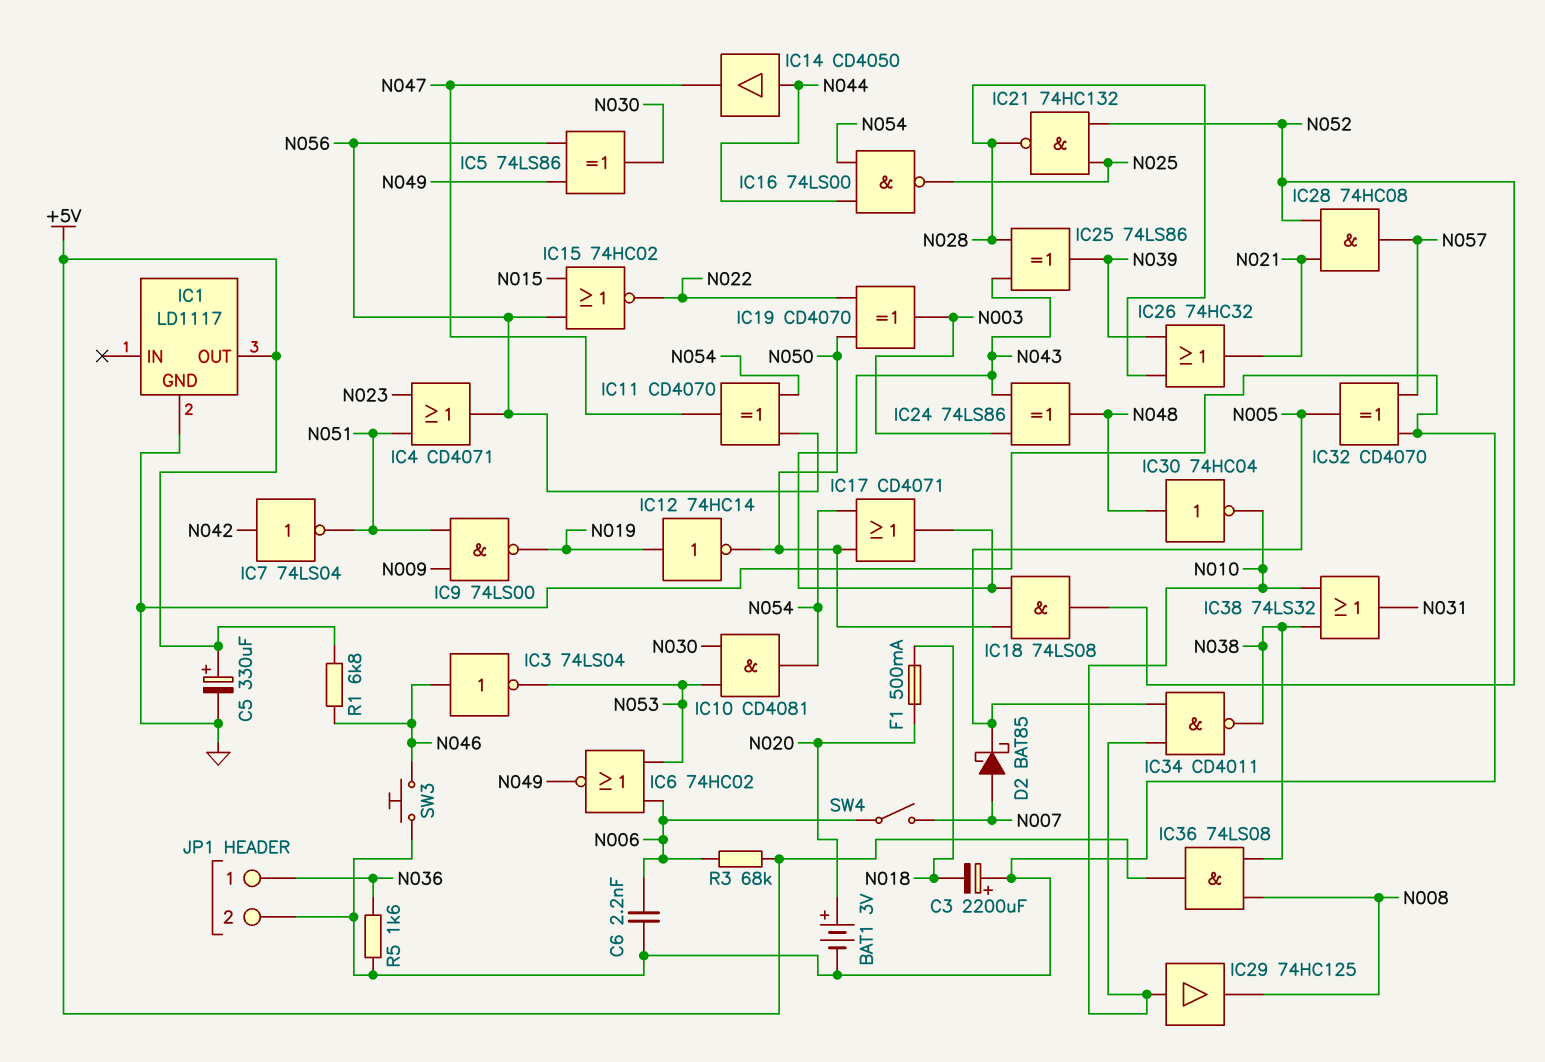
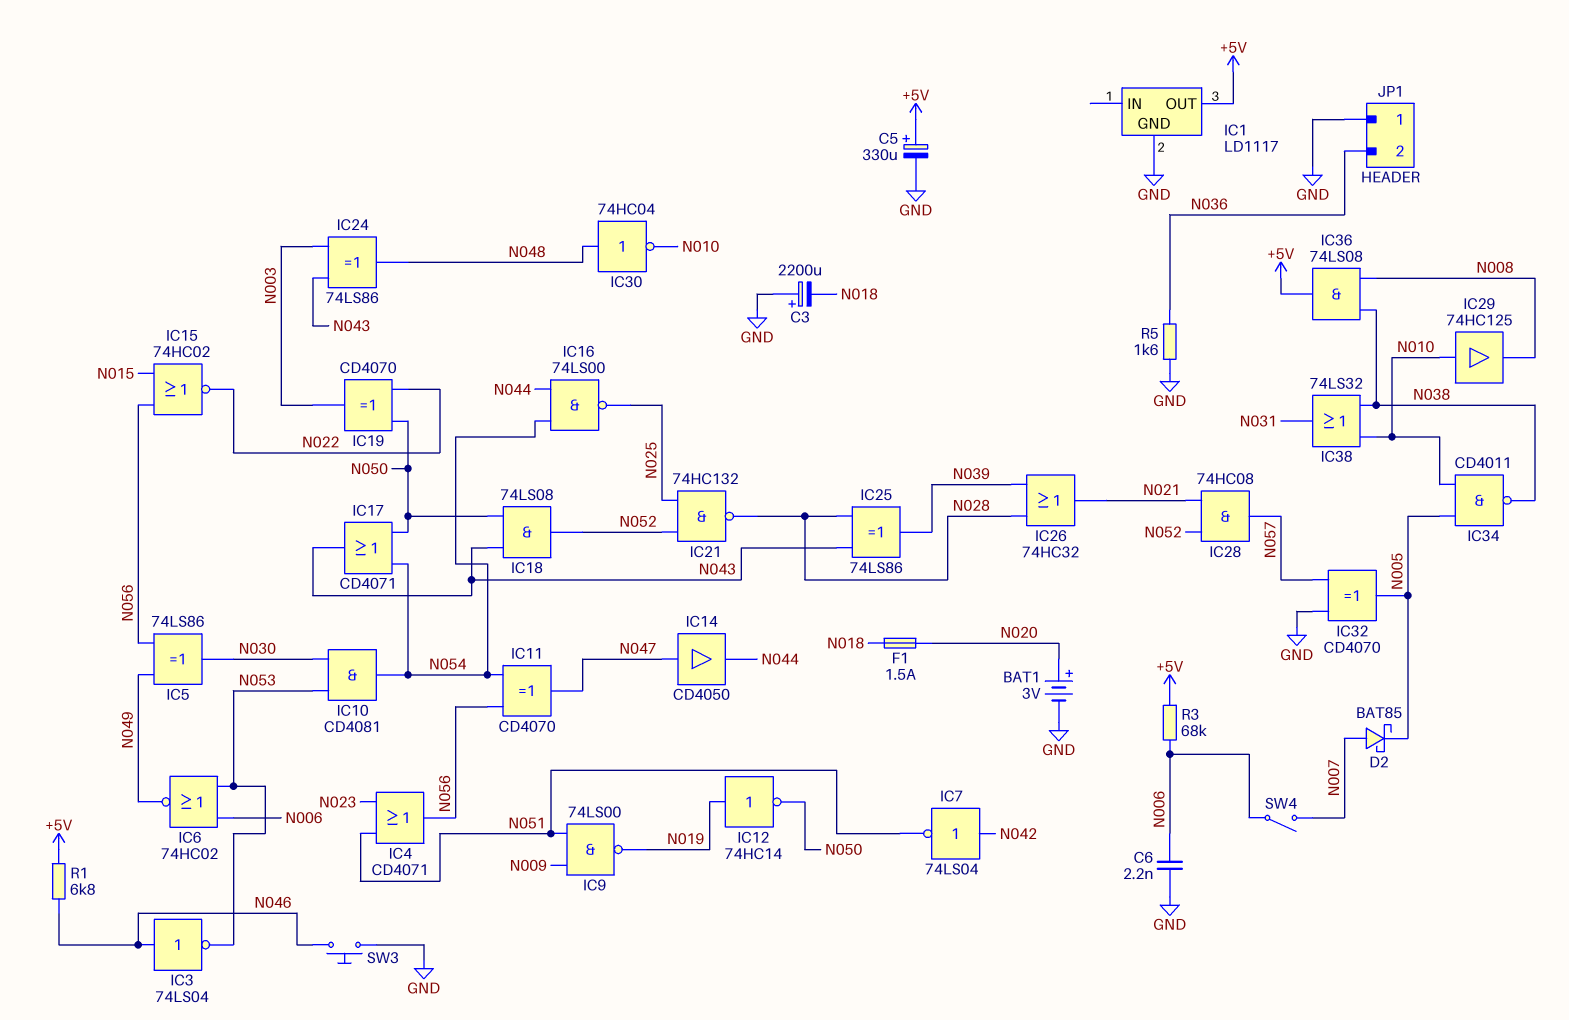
F1: 500mA (N018, N020) -> 1.5A (N018, N020)
IC14: buffer CD4050 (in N044, out N047) -> buffer CD4050 (in N047, out N044)
JP1 pin 1: N036 -> GND
JP1 pin 2: GND -> N036

